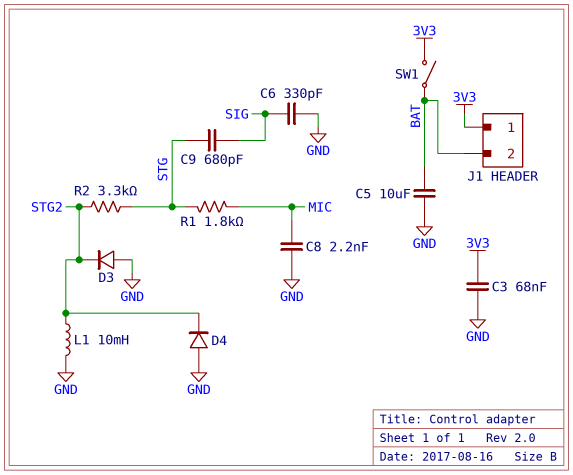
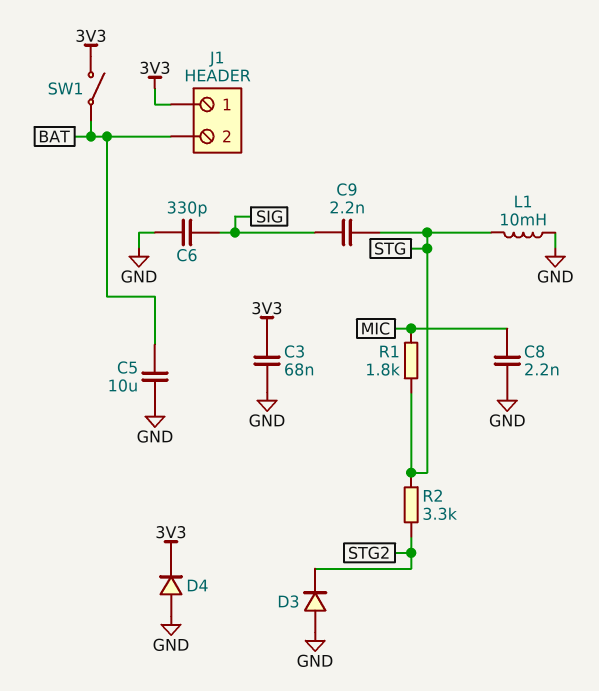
C9: 680pF (SIG, STG) -> 2.2nF (SIG, STG)
D4: diode (A GND, K STG2) -> diode (A GND, K 3V3)
L1: 10mH (GND, STG2) -> 10mH (GND, STG)

